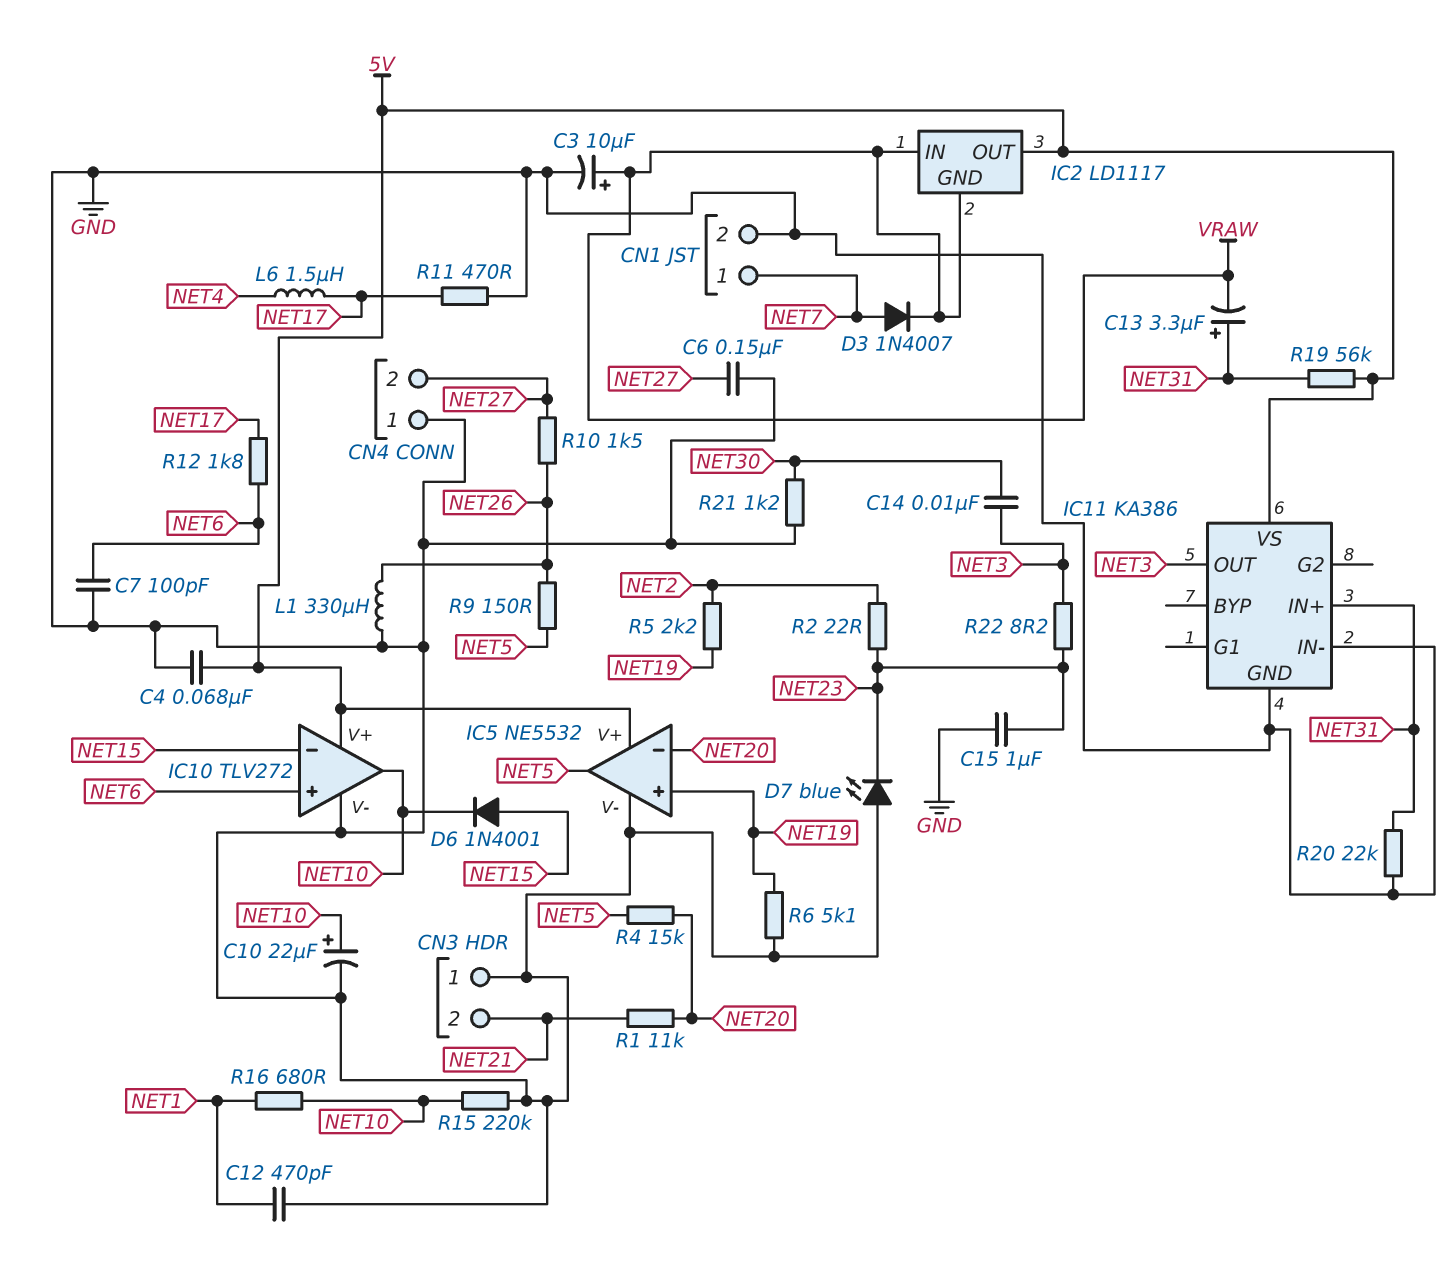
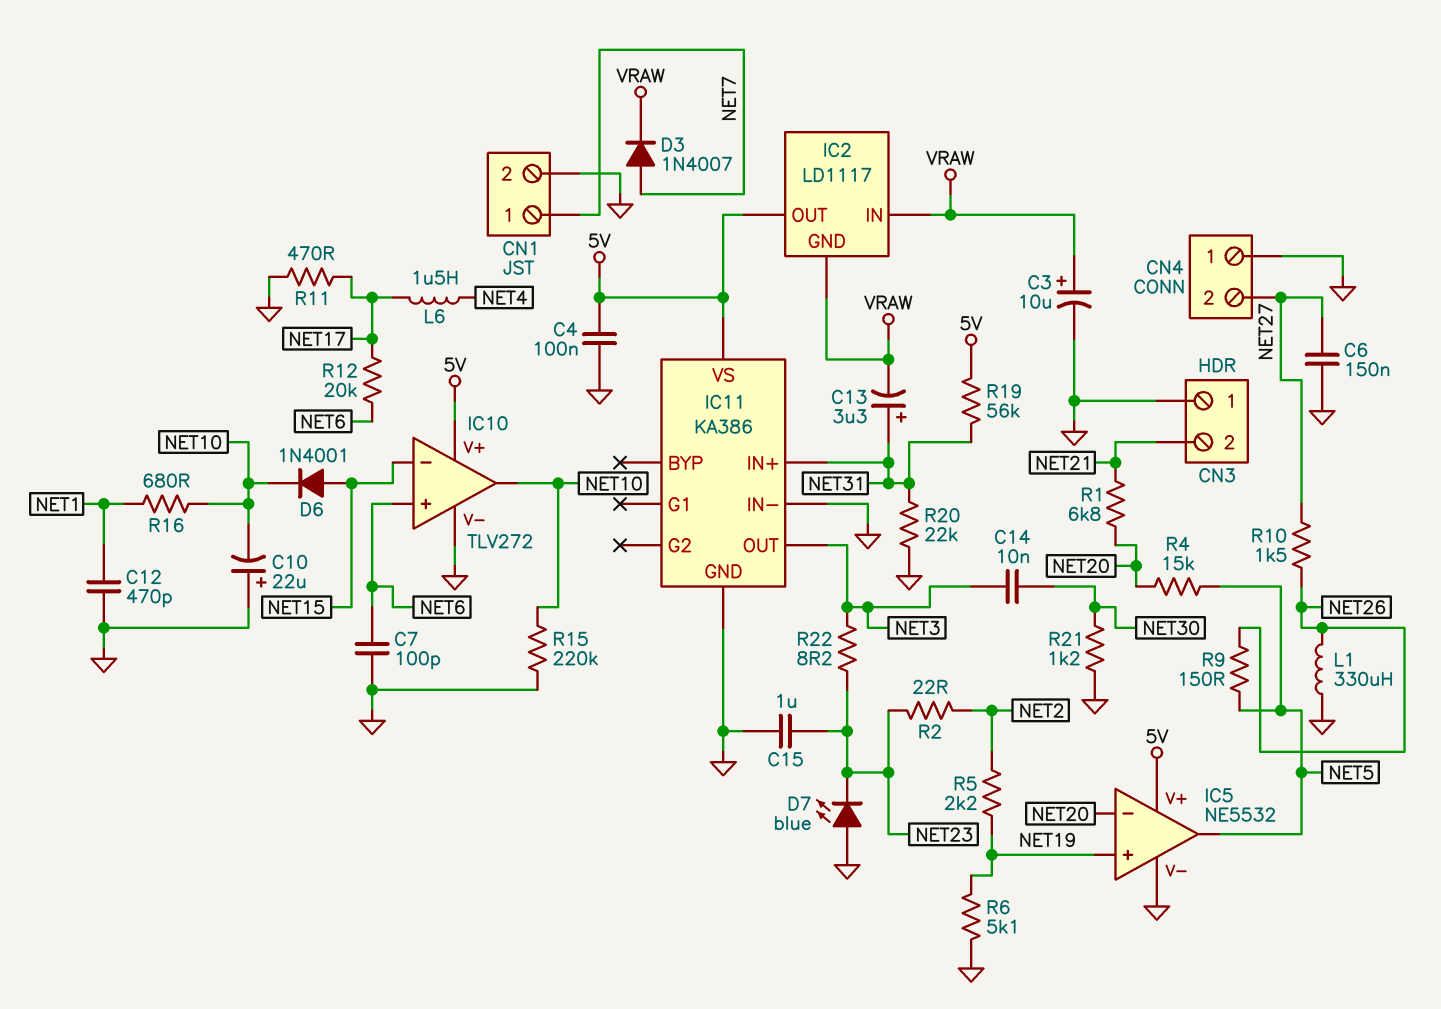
C4: 68nF (5V, GND) -> 100nF (5V, GND)
C10: 22uF (plus NET10, minus GND) -> 22uF (plus GND, minus NET10)
R1: 11k (NET20, NET21) -> 6.8k (NET20, NET21)
R12: 1.8k (NET6, NET17) -> 20k (NET6, NET17)

